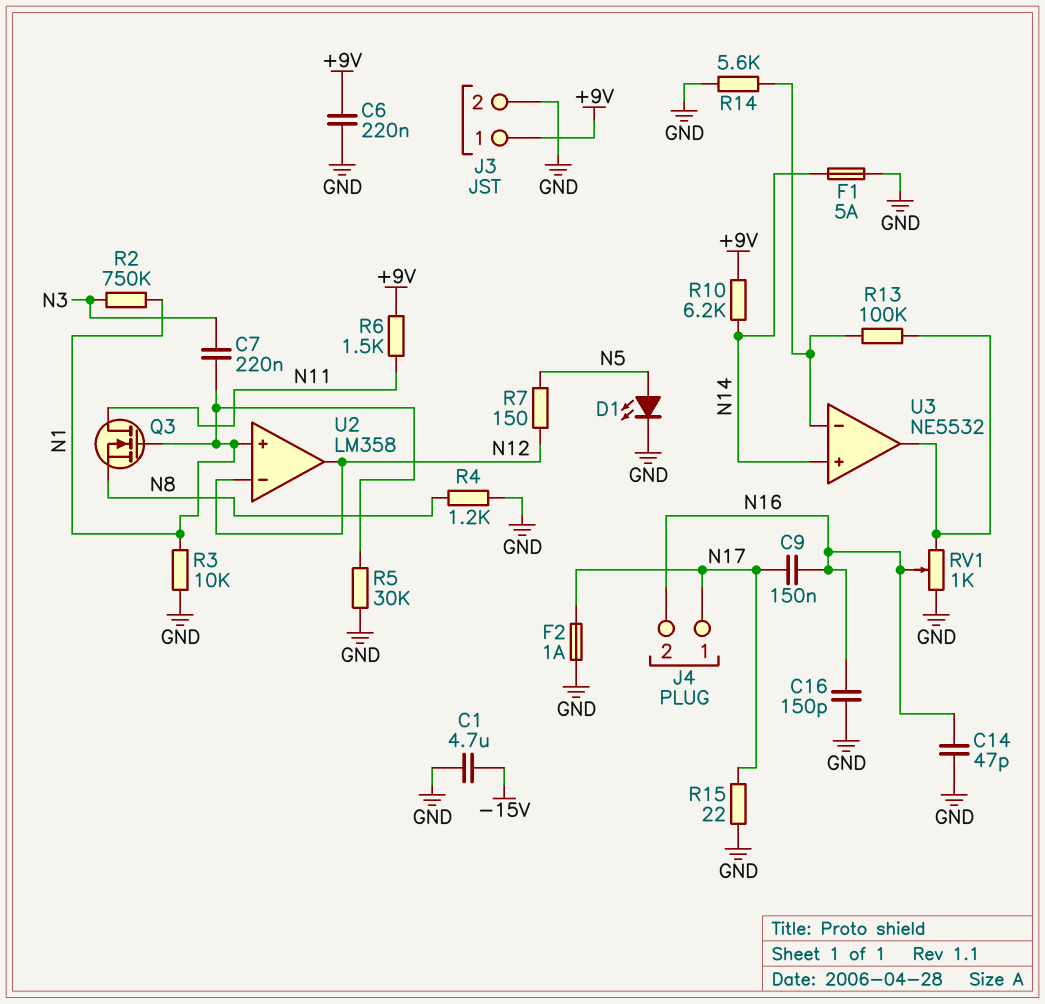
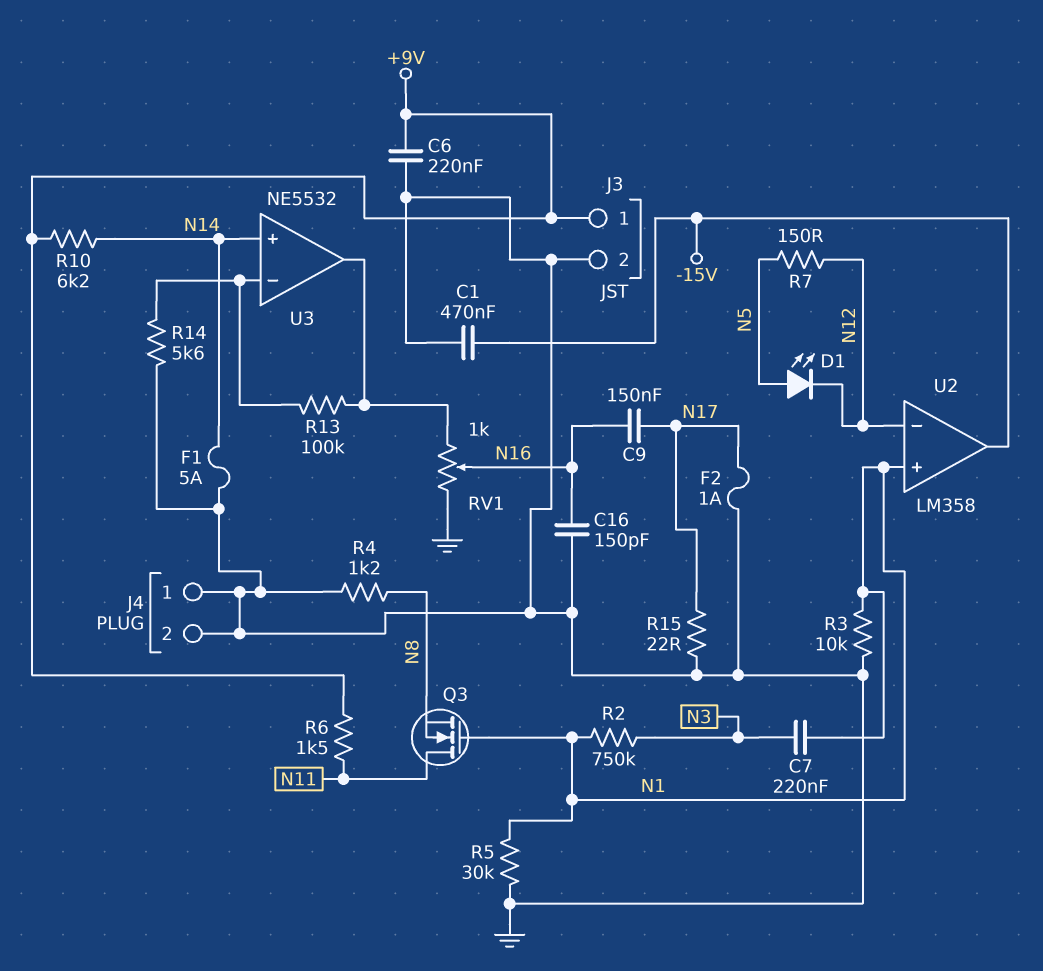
C1: 4.7uF (-15V, GND) -> 470nF (-15V, GND)
C14: 47pF (GND, N16) -> none
D1: LED (A N5, K GND) -> LED (A N5, K N12)
J4 pin 1: N17 -> GND
J4 pin 2: N16 -> GND
U2 pin out: N12 -> -15V

